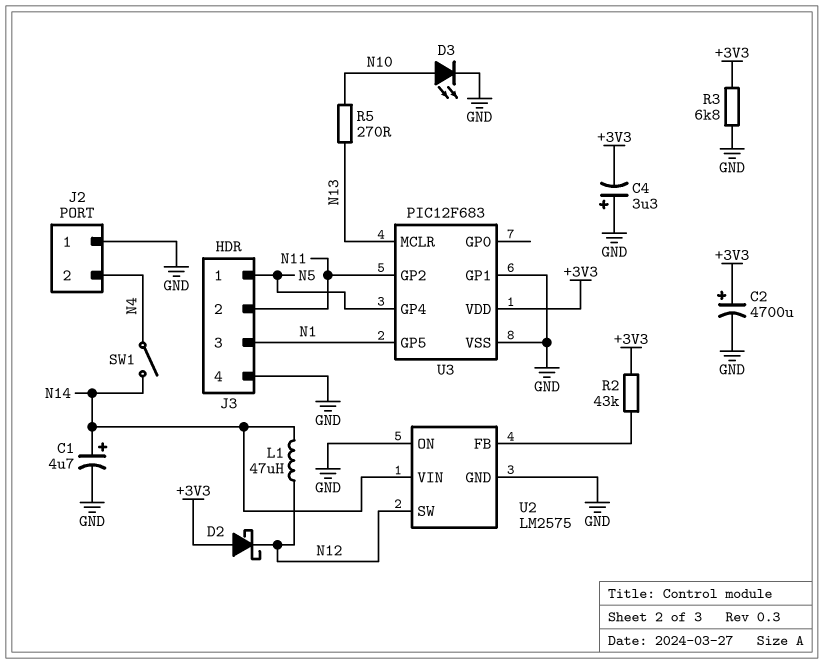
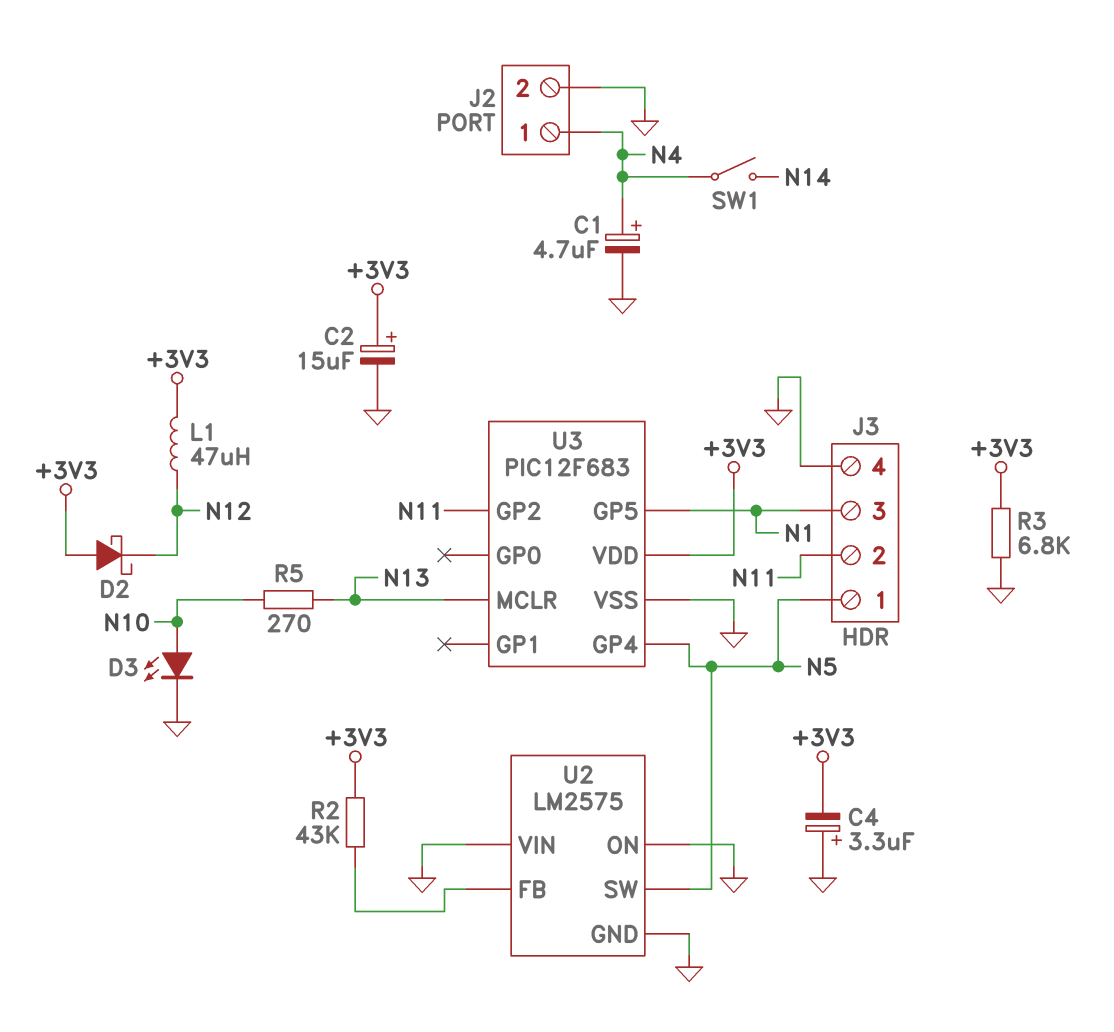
C1: 4.7uF (plus N14, minus GND) -> 4.7uF (plus N4, minus GND)
C2: 4700uF (plus +3V3, minus GND) -> 15uF (plus +3V3, minus GND)
J2 pin 1: GND -> N4
J2 pin 2: N4 -> GND
L1: 47uH (N12, N14) -> 47uH (+3V3, N12)
U2 pin SW: N12 -> N5
U2 pin VIN: N14 -> GND
U3 pin GP1: GND -> none

